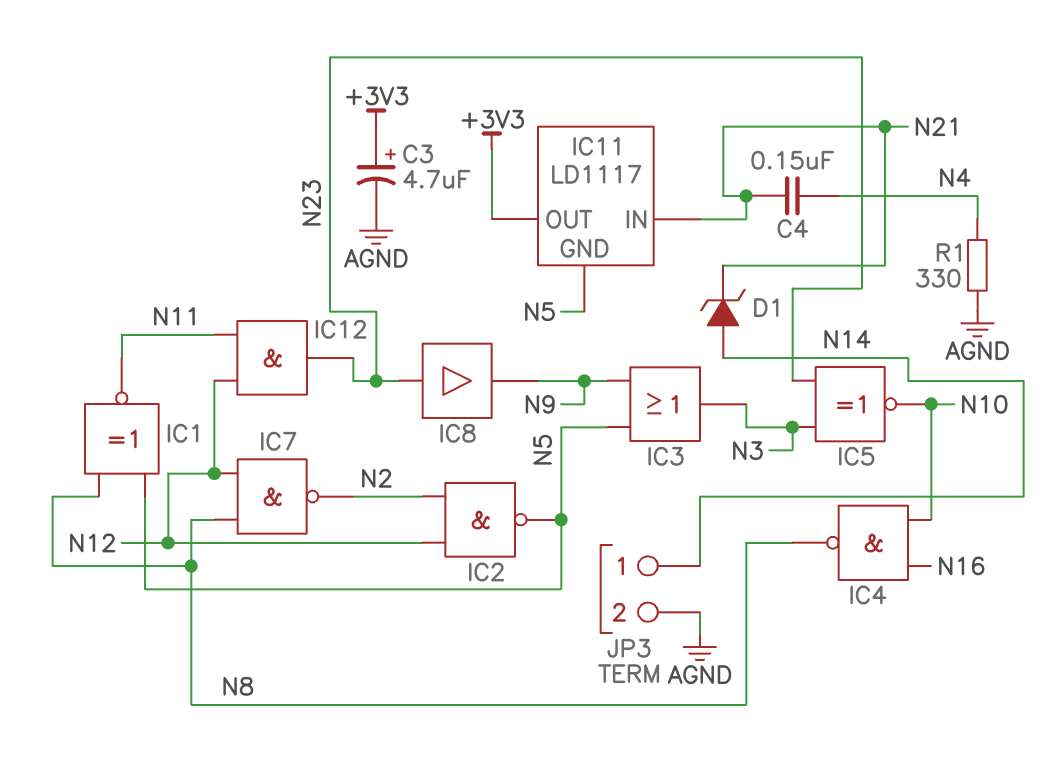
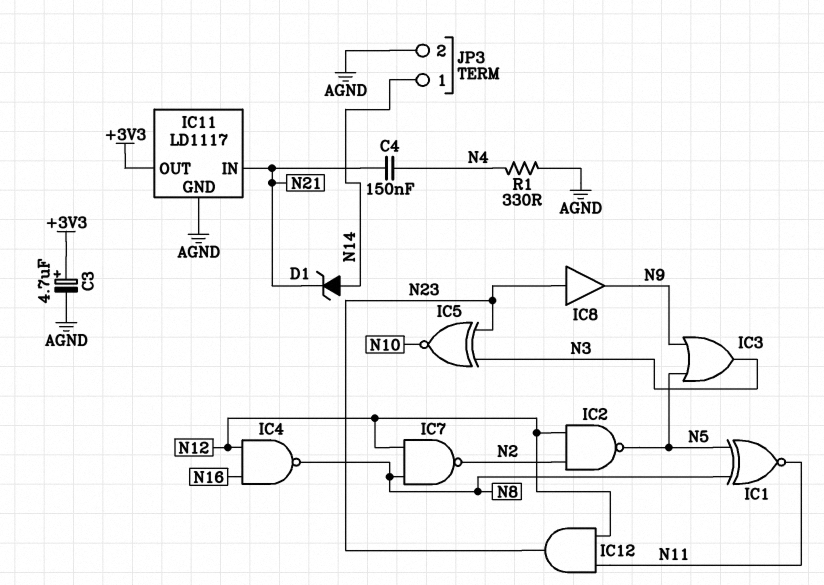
IC4: NAND (in N10, in N16, out N8) -> NAND (in N12, in N16, out N8)
IC11 pin GND: N5 -> AGND

